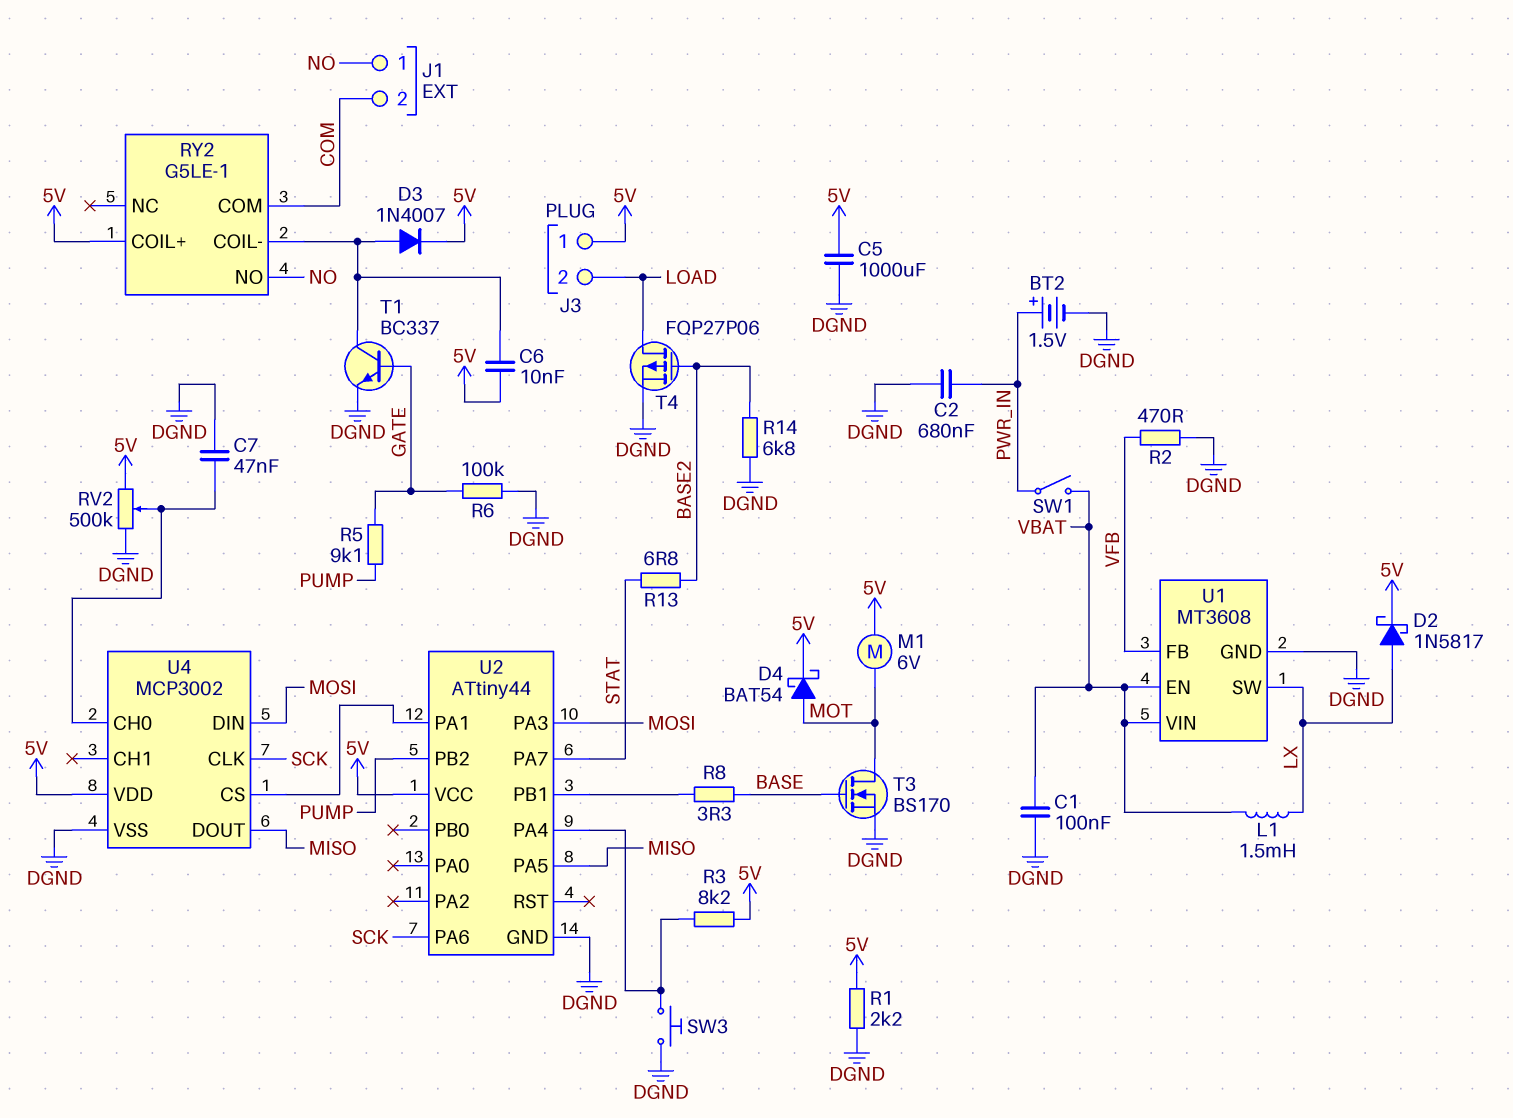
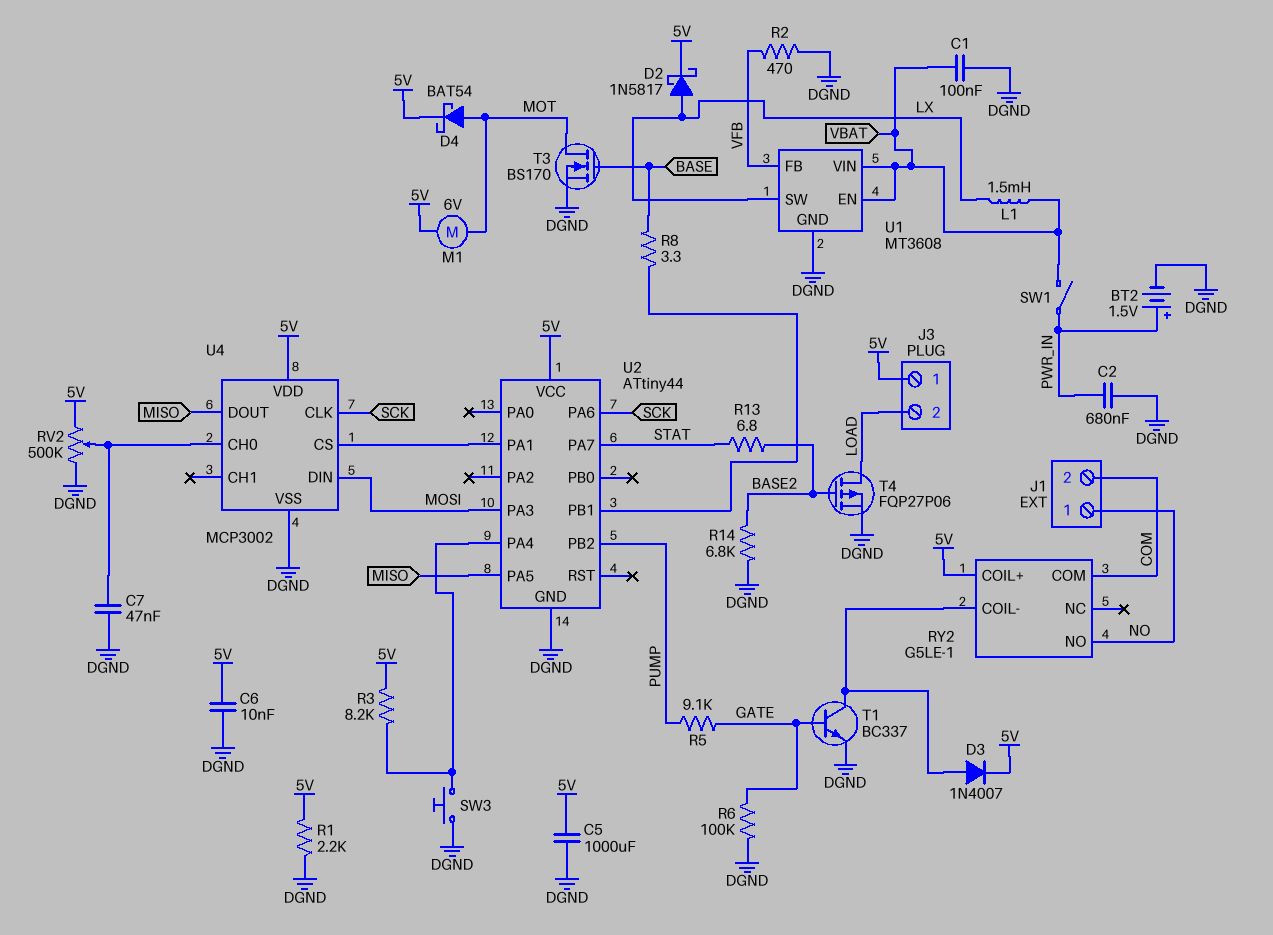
C6: 10nF (5V, RY2/COIL-) -> 10nF (5V, DGND)

